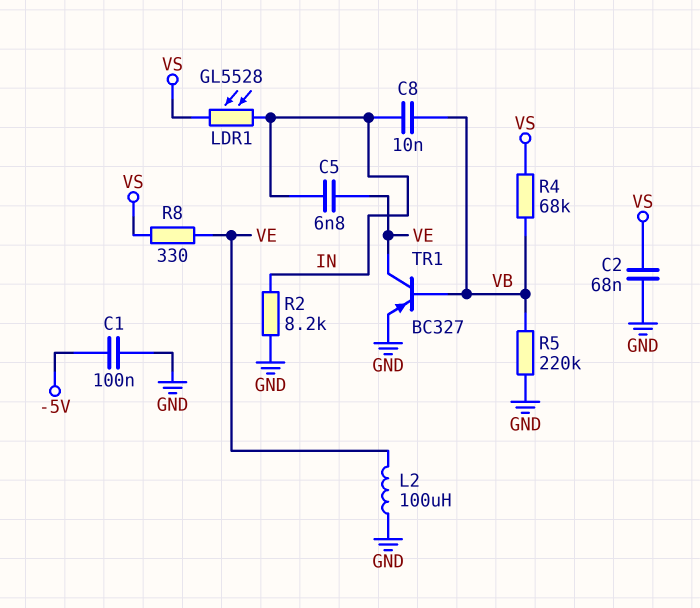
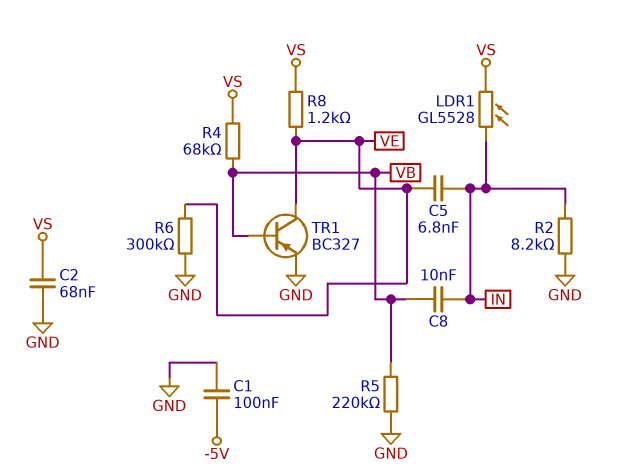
L2: 100uH (GND, VE) -> none
R6: none -> 300k (GND, VE)
R8: 330 (VE, VS) -> 1.2k (VE, VS)

